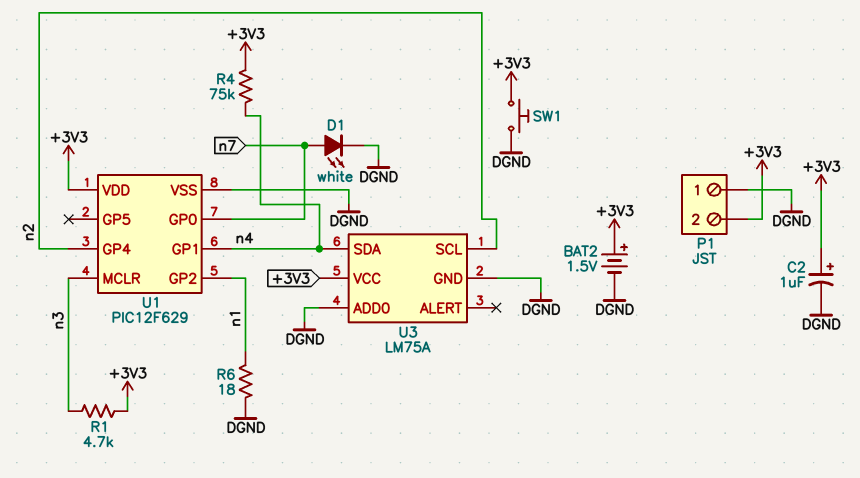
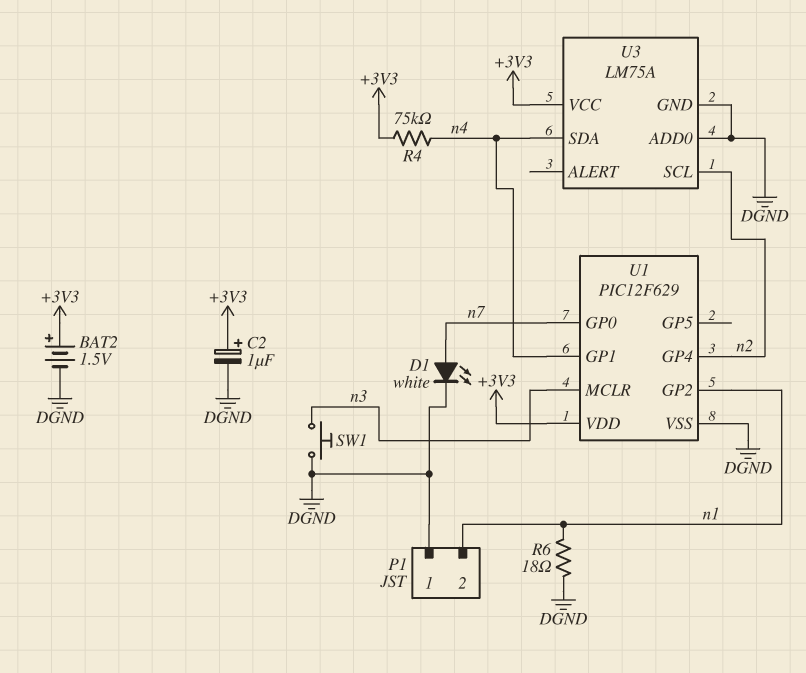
P1 pin 2: +3V3 -> n1
R1: 4.7k (+3V3, n3) -> none
SW1: button (+3V3, DGND) -> button (DGND, n3)

